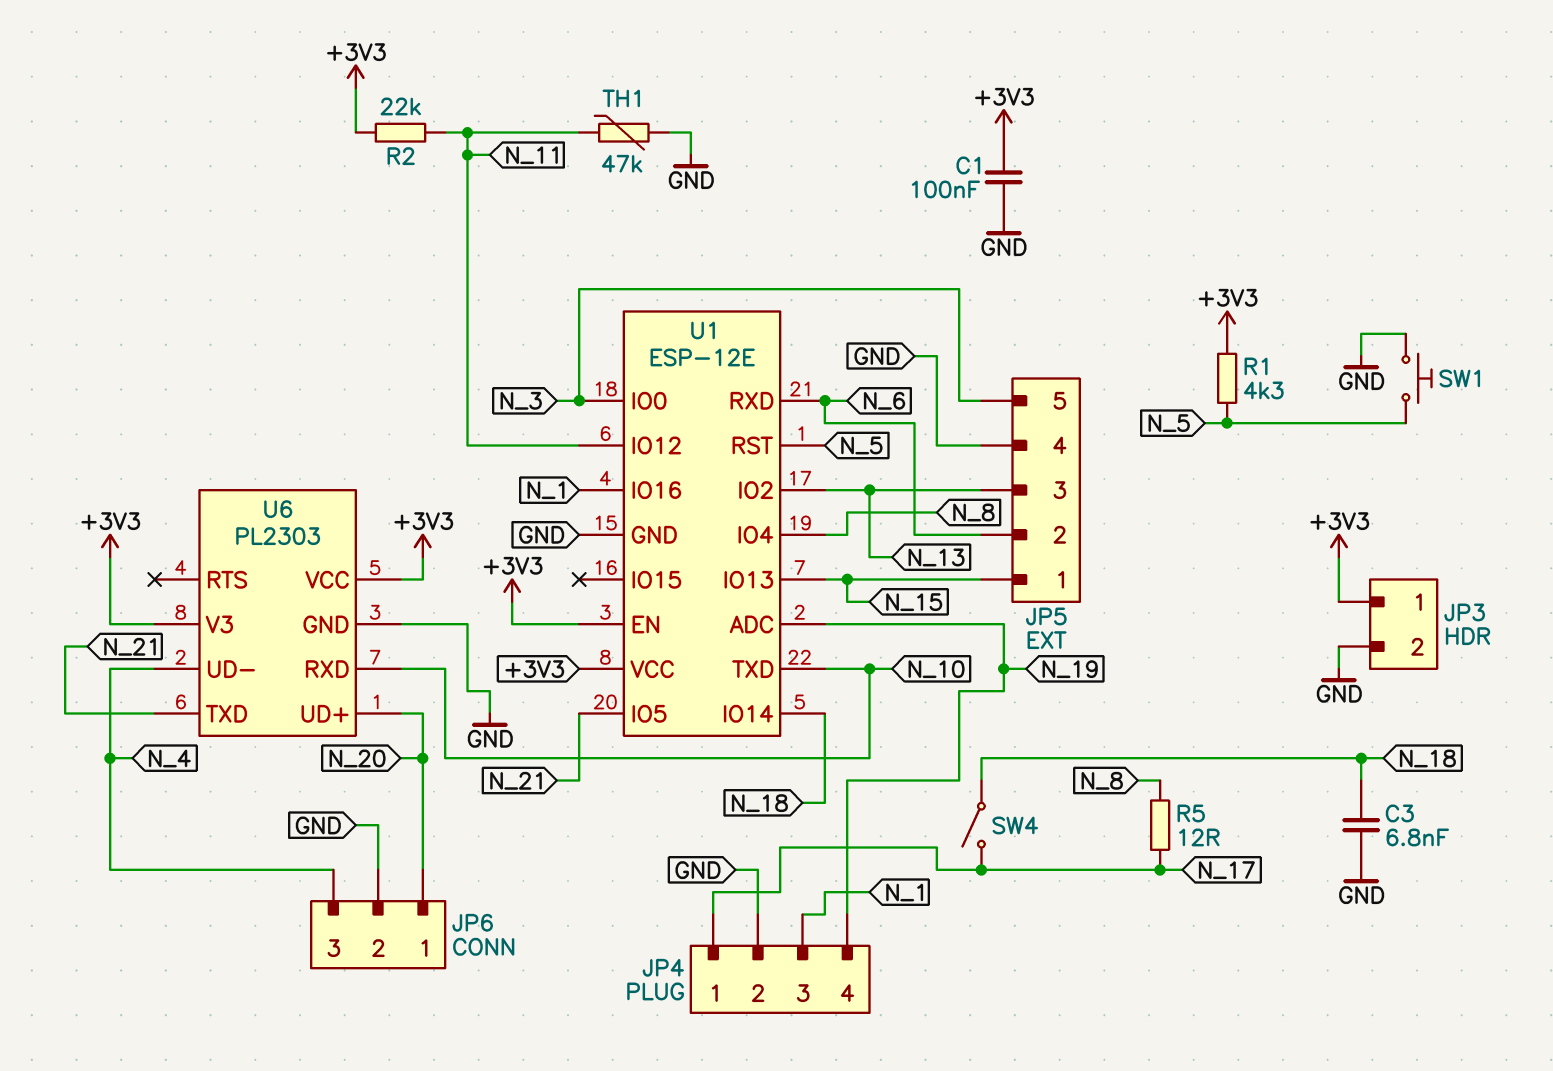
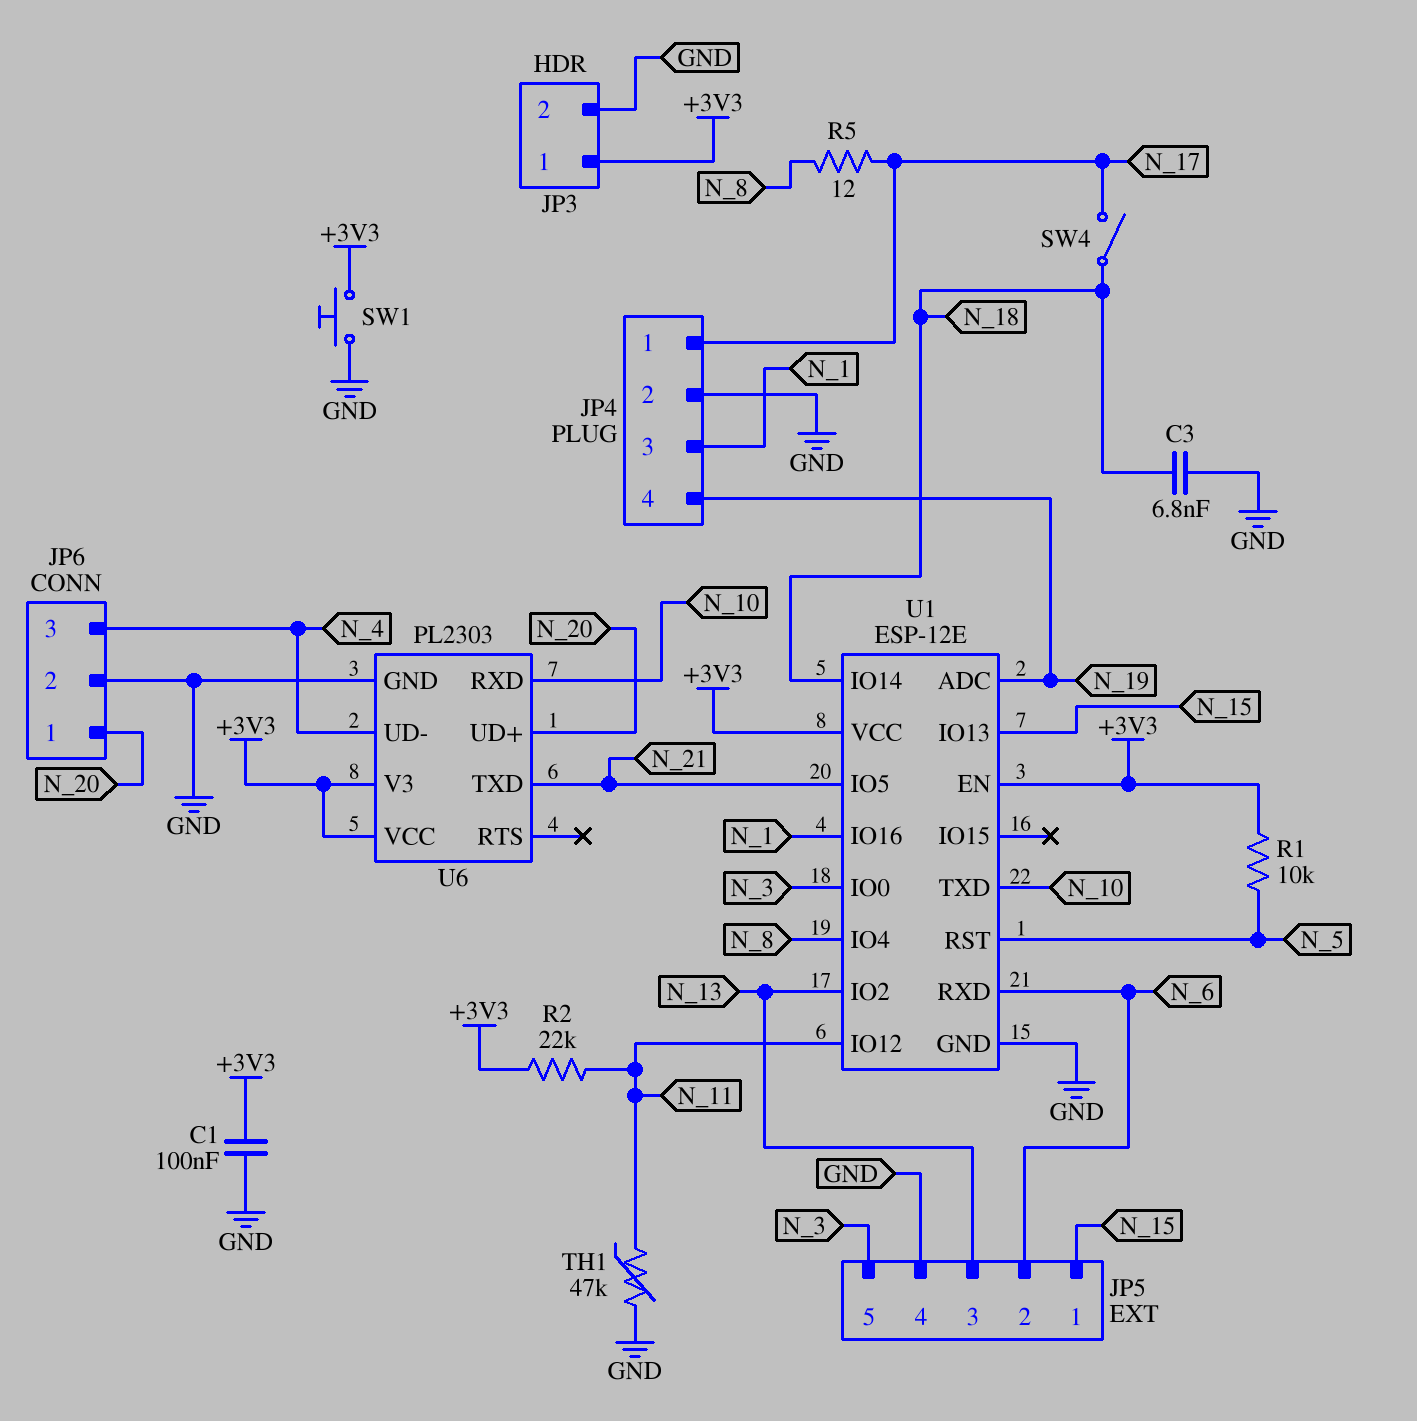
R1: 4.3k (+3V3, N_5) -> 10k (+3V3, N_5)
SW1: button (GND, N_5) -> button (+3V3, GND)

